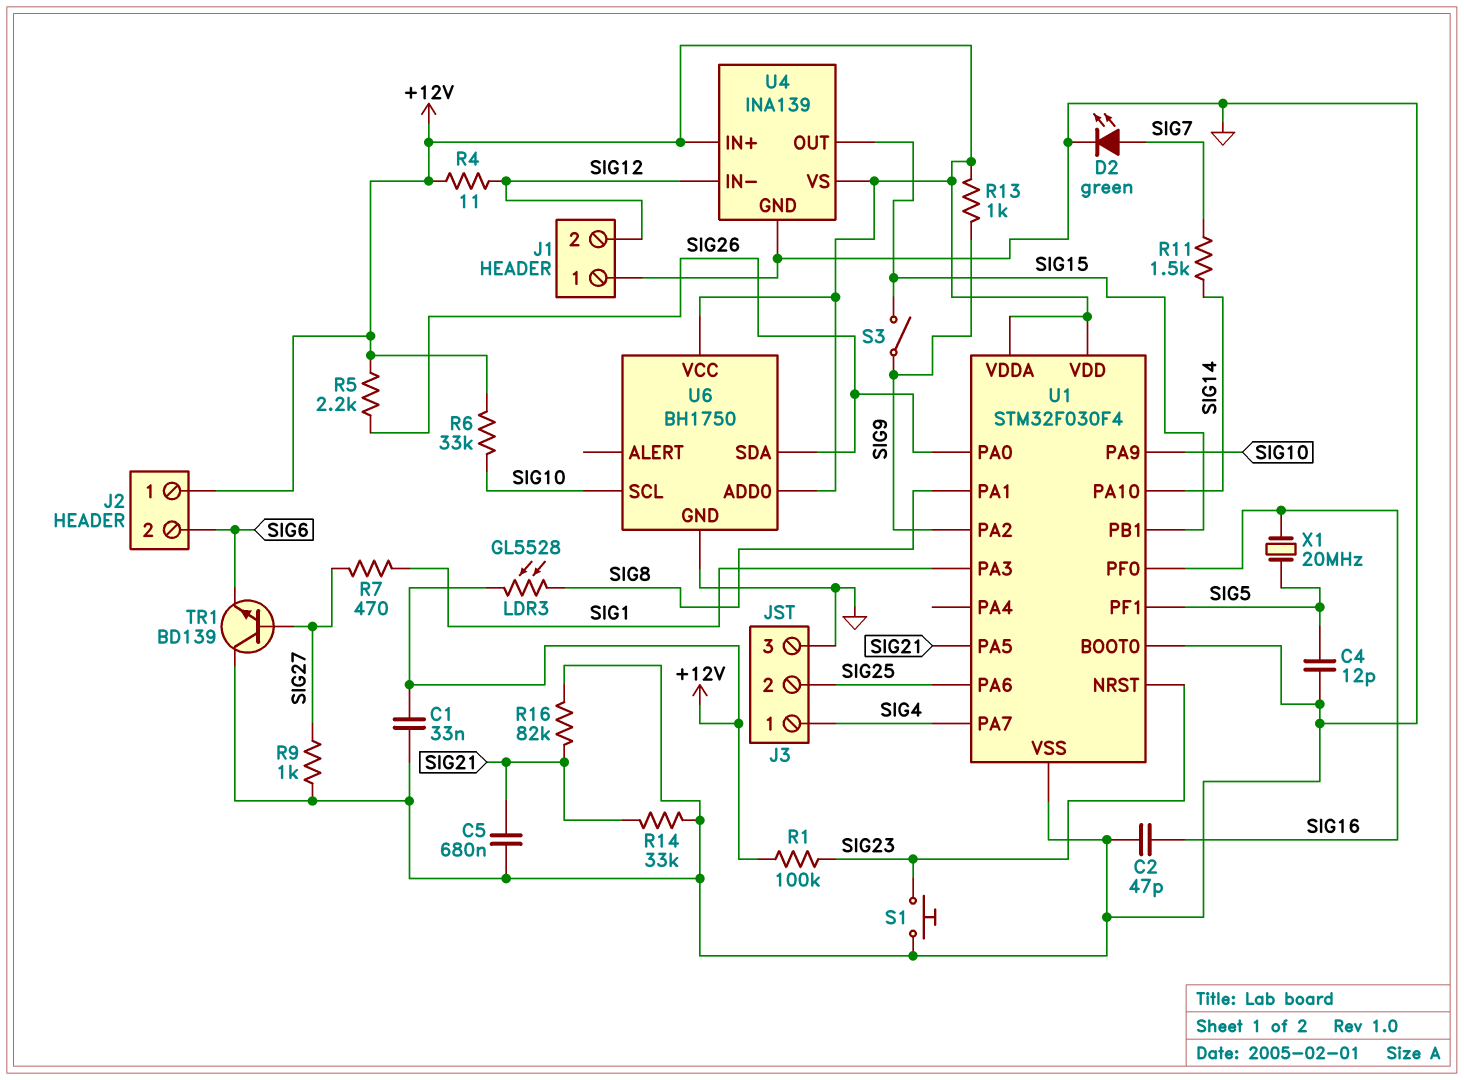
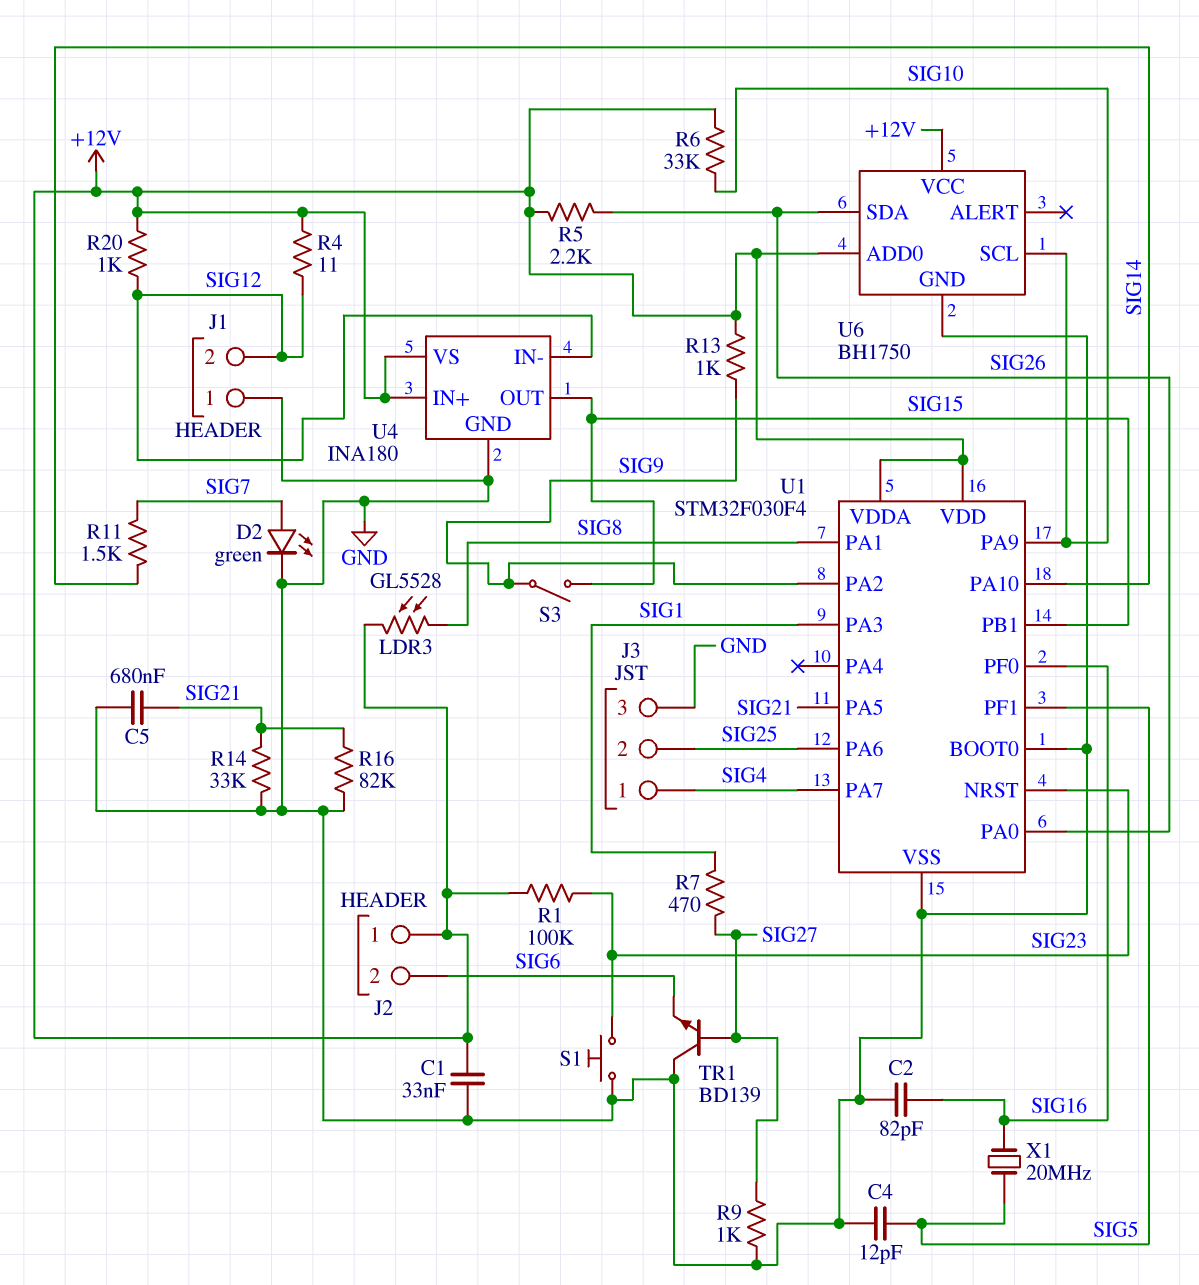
C2: 47pF (GND, SIG16) -> 82pF (GND, SIG16)
R20: none -> 1k (+12V, SIG12)
U4: INA139 -> INA180

